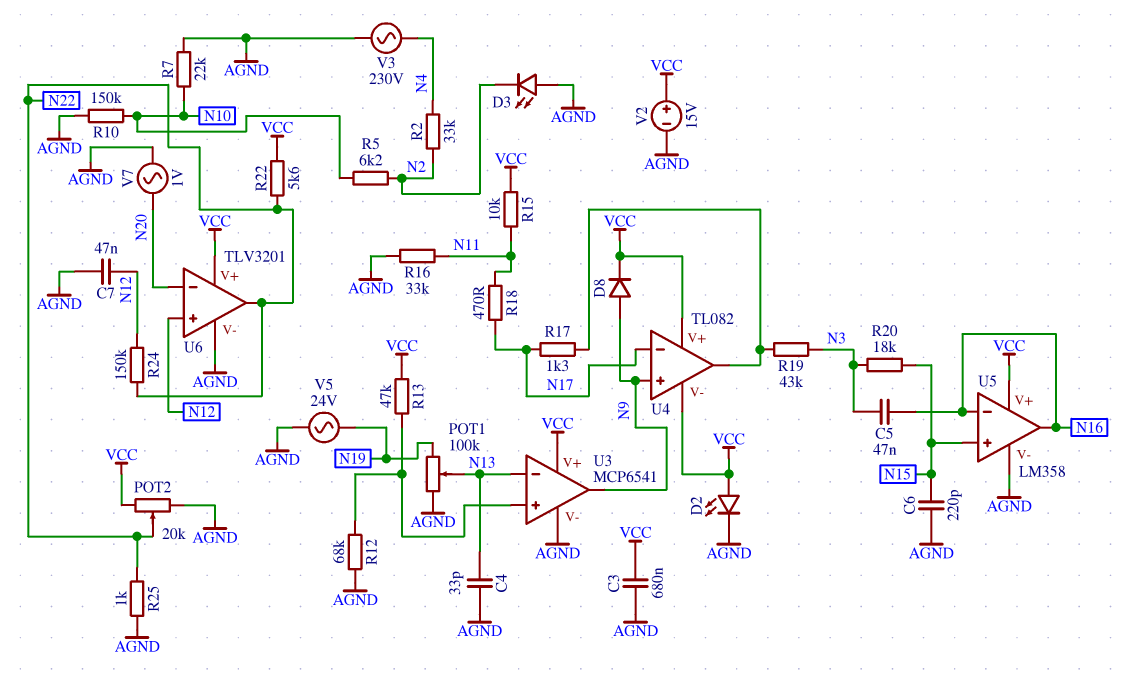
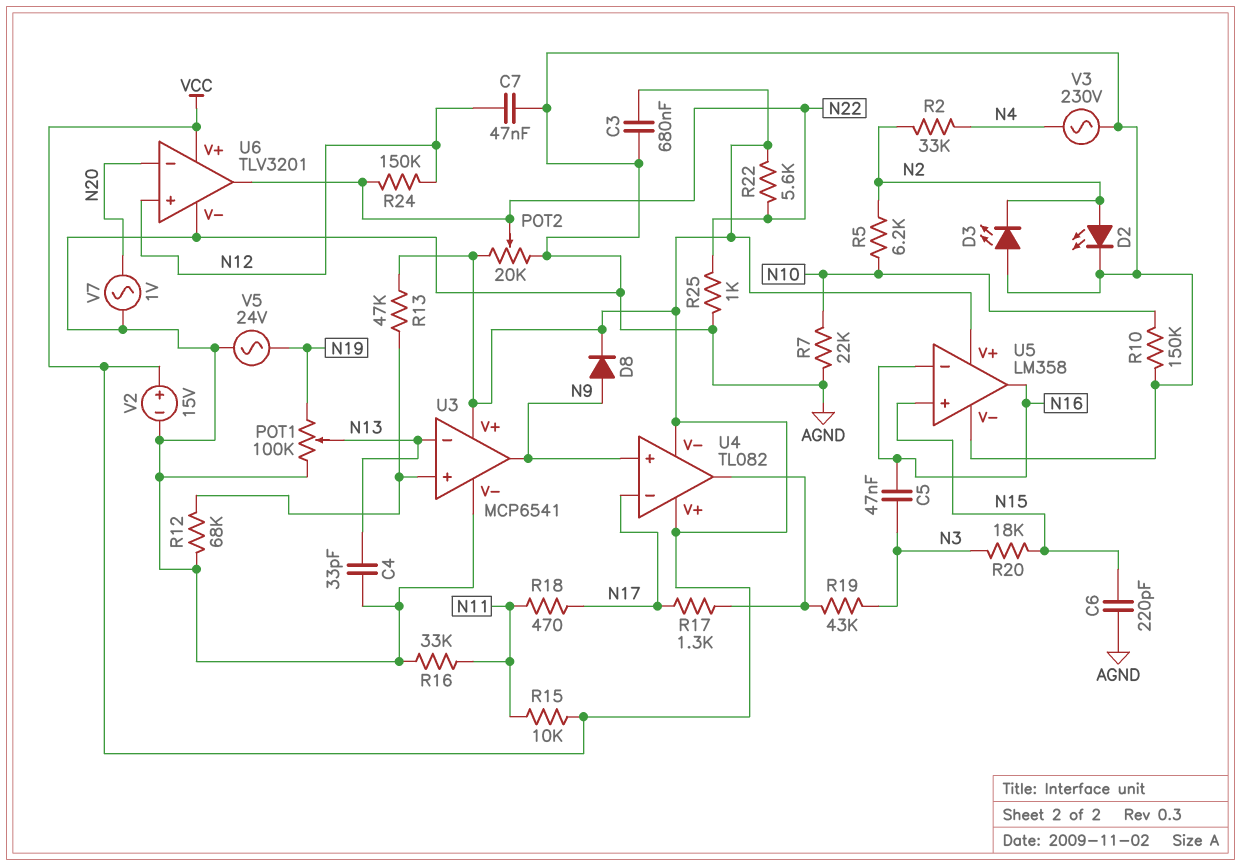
D2: LED (A VCC, K AGND) -> LED (A N2, K AGND)

